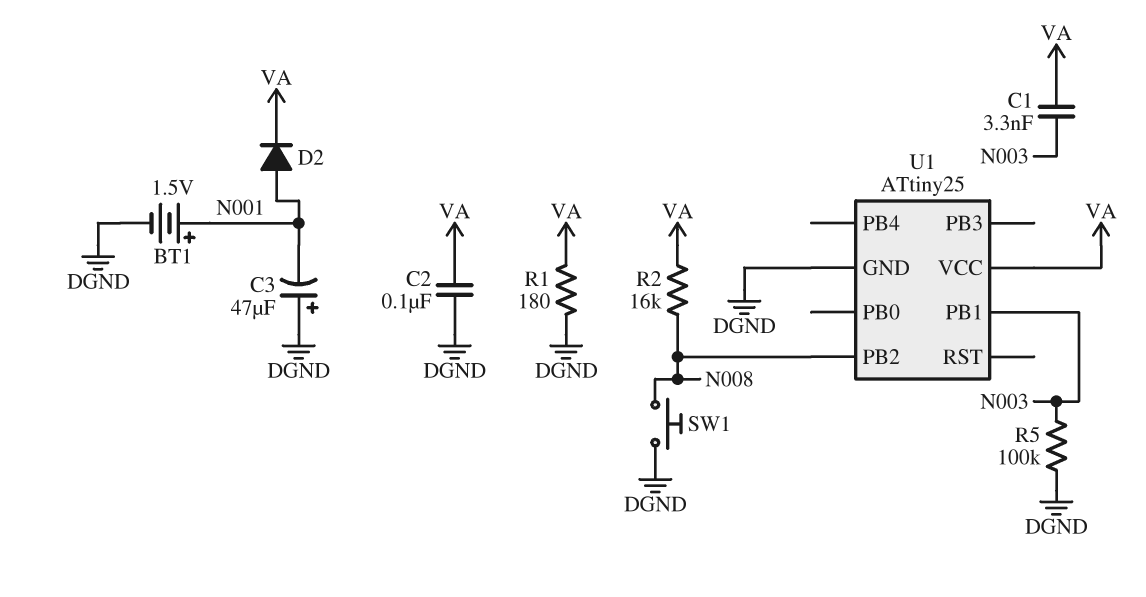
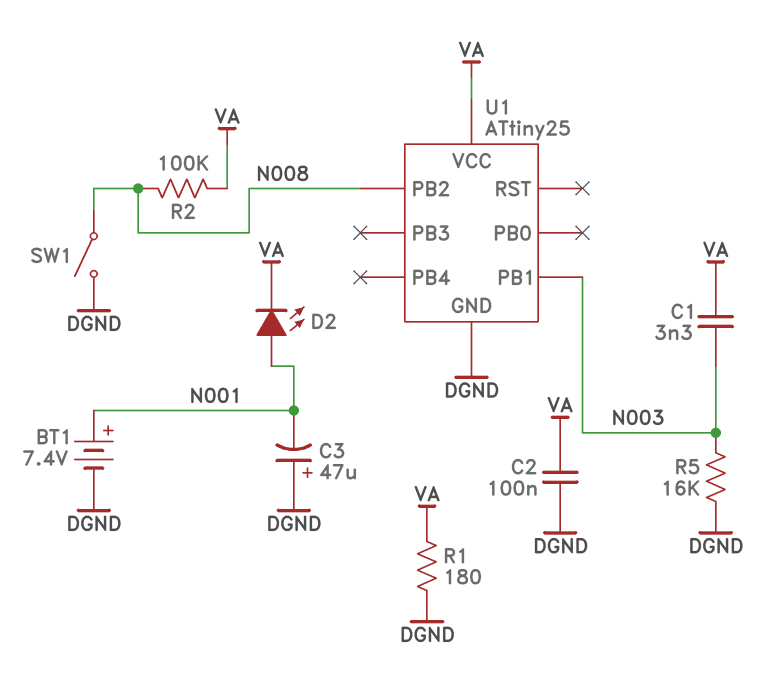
BT1: 1.5V (plus N001, minus DGND) -> 7.4V (plus N001, minus DGND)
D2: diode (A N001, K VA) -> LED (A N001, K VA)
R2: 16k (N008, VA) -> 100k (N008, VA)
R5: 100k (DGND, N003) -> 16k (DGND, N003)
SW1: button (DGND, N008) -> switch (DGND, N008)

